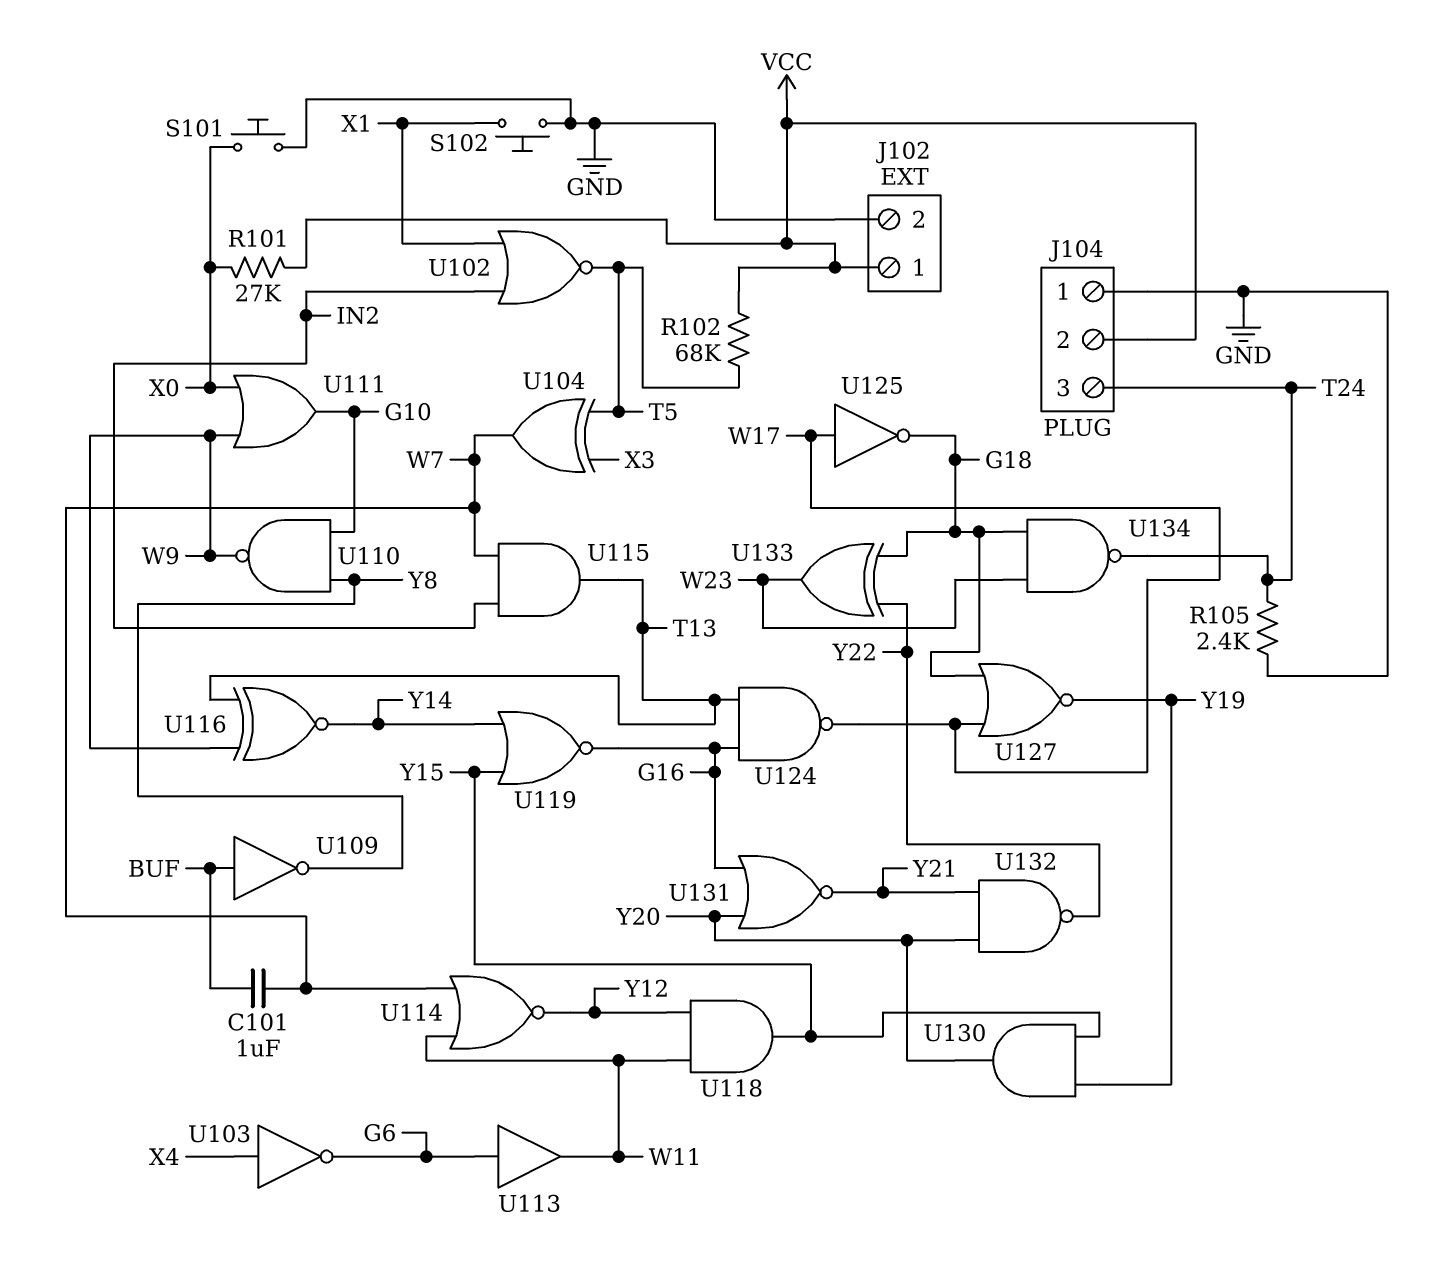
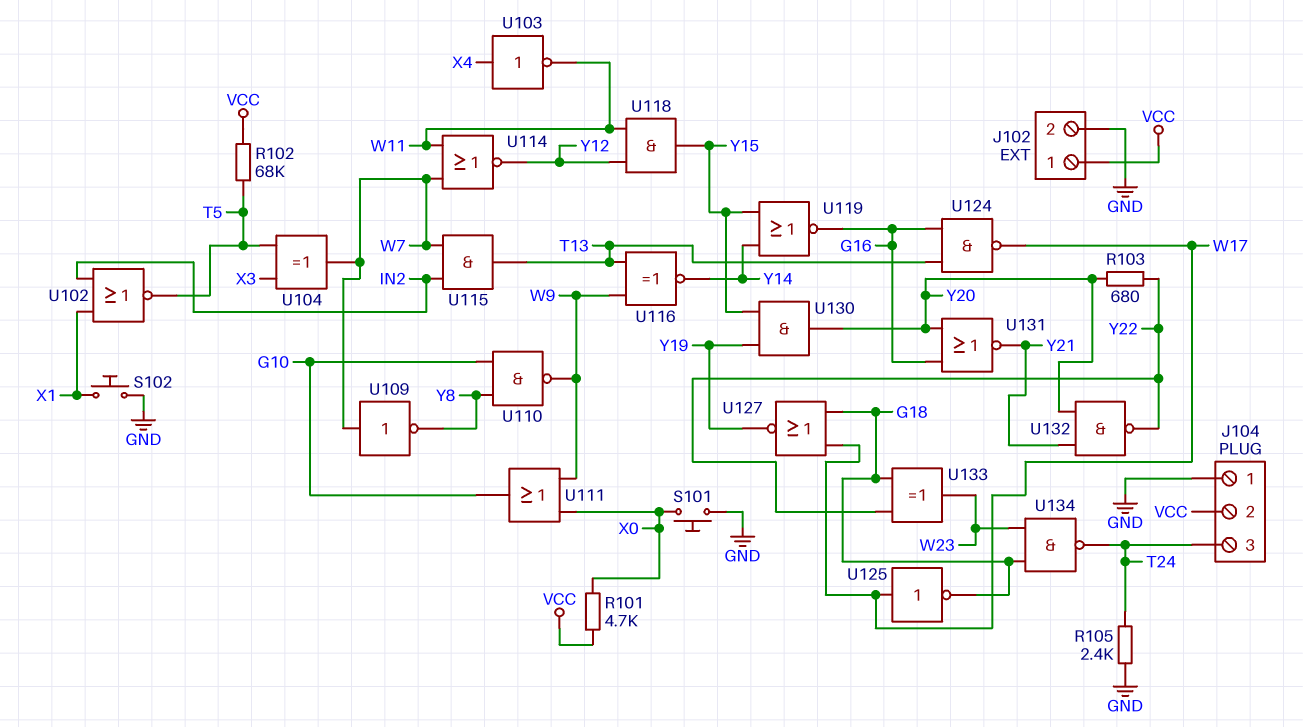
C101: 1uF (BUF, W7) -> none
R101: 27k (VCC, X0) -> 4.7k (VCC, X0)
R103: none -> 680 (Y20, Y22)
U103: NOT (in X4, out G6) -> NOT (in X4, out W11)
U109: NOT (in BUF, out Y8) -> NOT (in W7, out Y8)
U113: buffer (in G6, out W11) -> none

